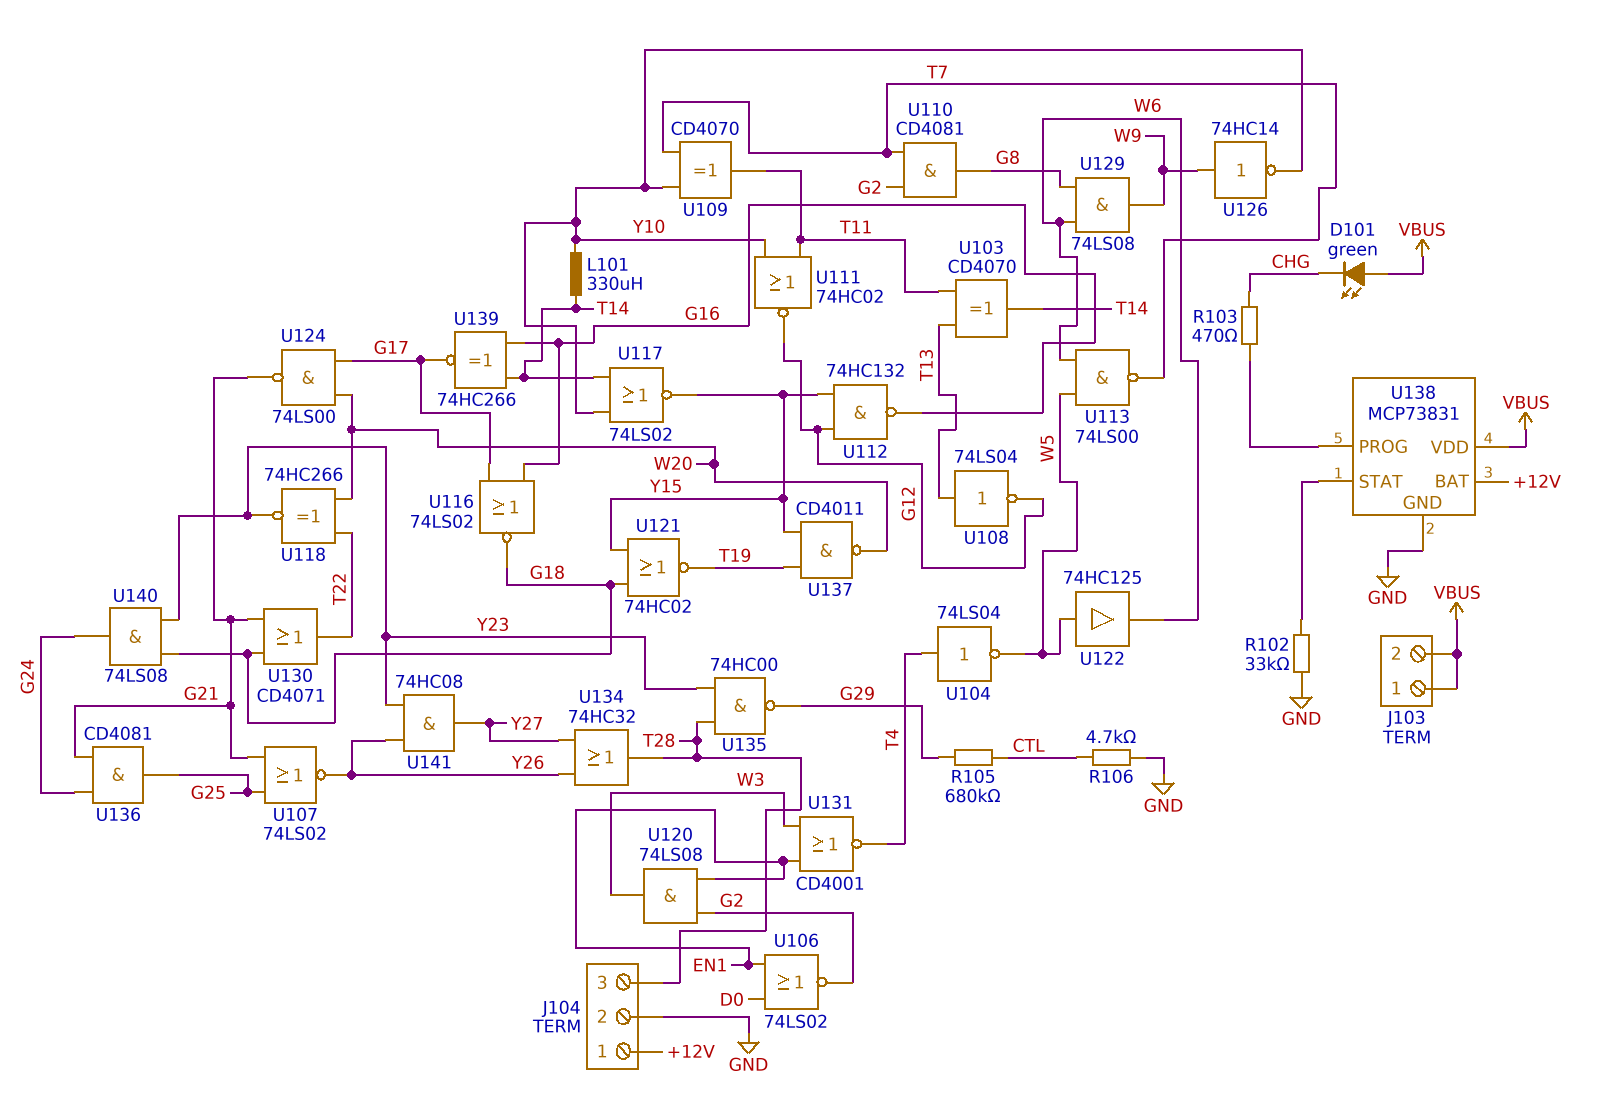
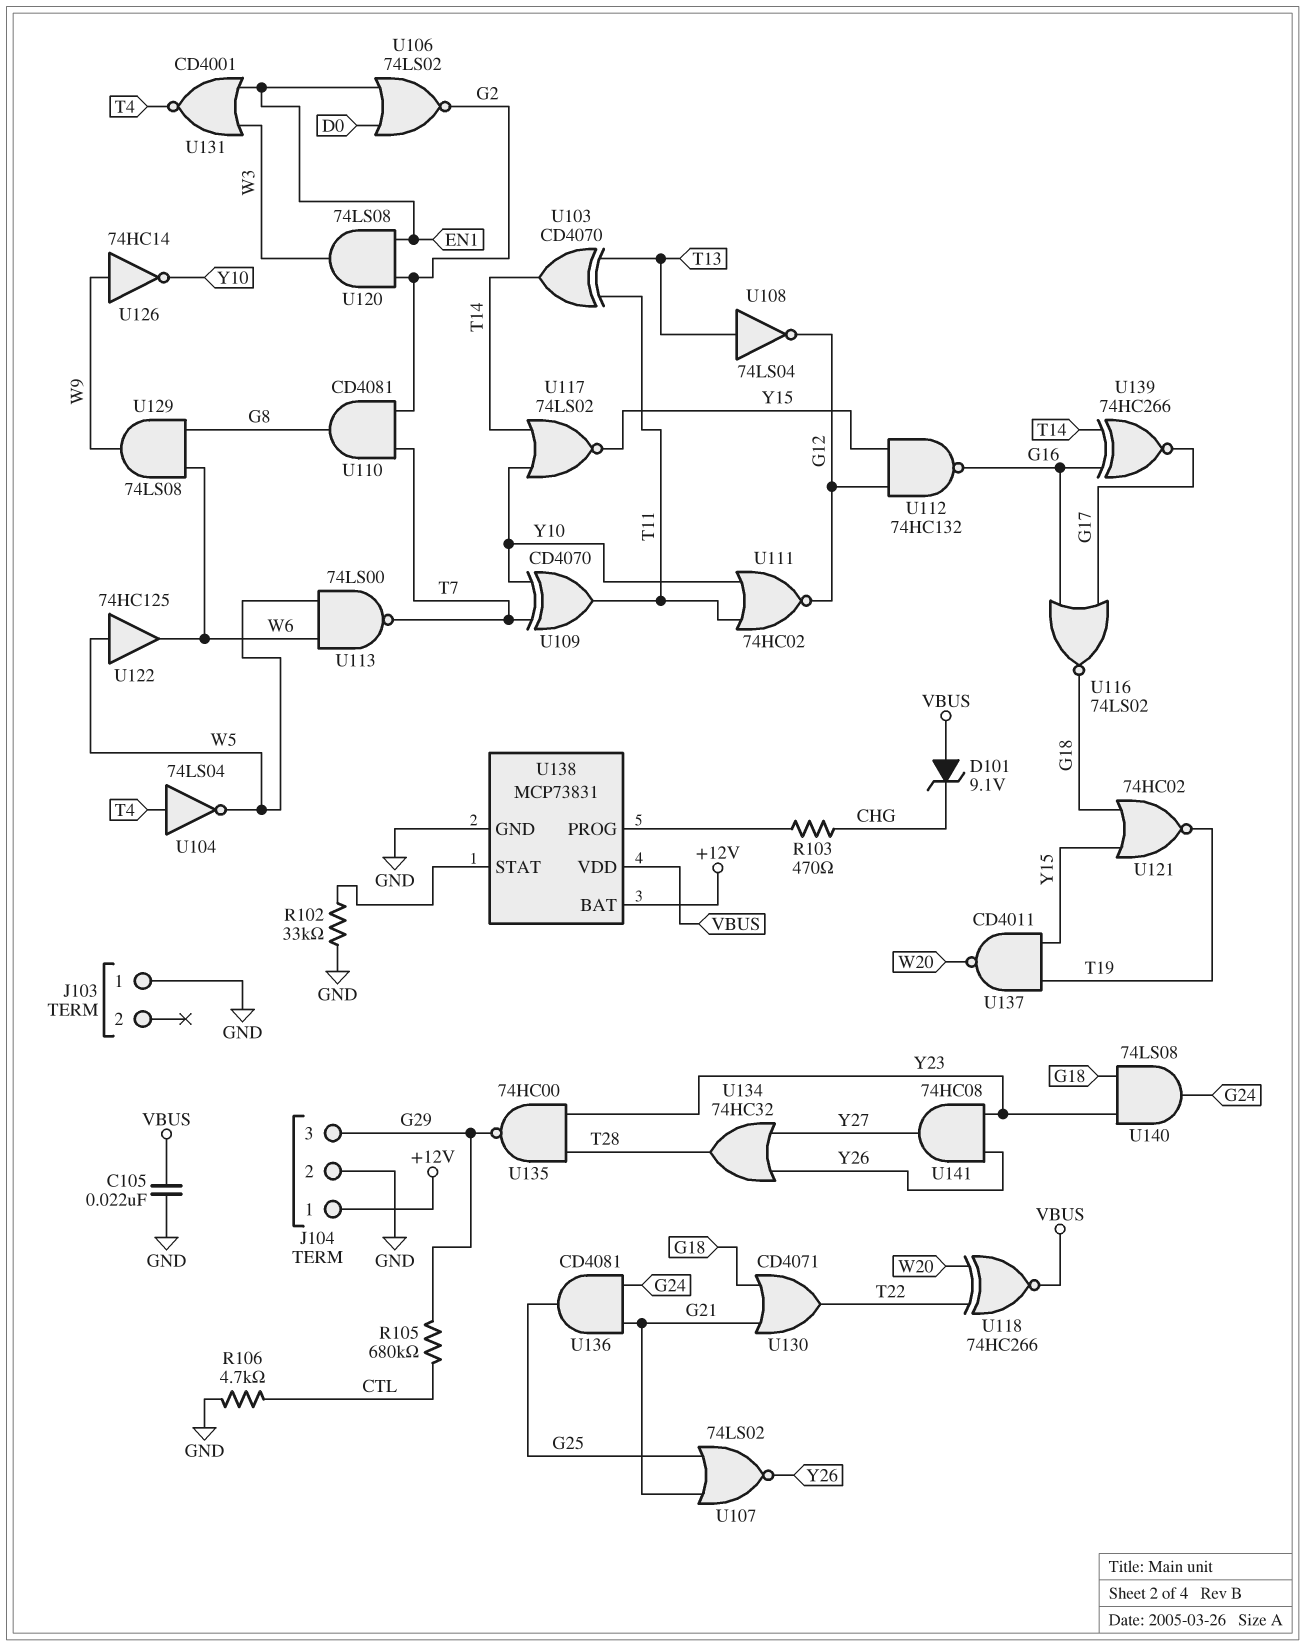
C105: none -> 22nF (GND, VBUS)
D101: LED green (A VBUS, K CHG) -> zener 9.1V (A VBUS, K CHG)
J103 pin 1: VBUS -> GND
J103 pin 2: VBUS -> none
J104 pin 3: T28 -> G29
L101: 330uH (T14, Y10) -> none
U118: XNOR 74HC266 (in T22, in W20, out Y23) -> XNOR 74HC266 (in T22, in W20, out VBUS)
U124: NAND 74LS00 (in G17, in W20, out G21) -> none

